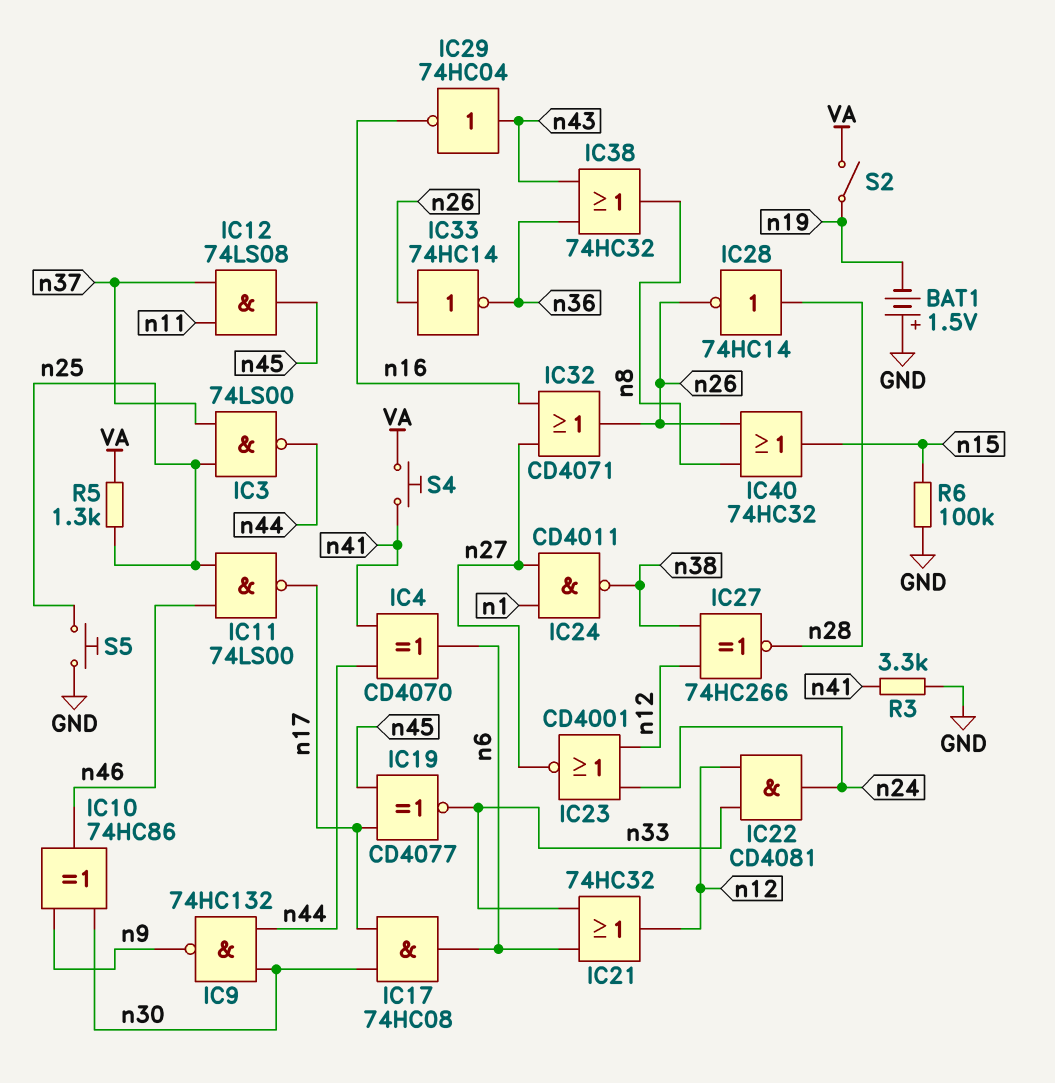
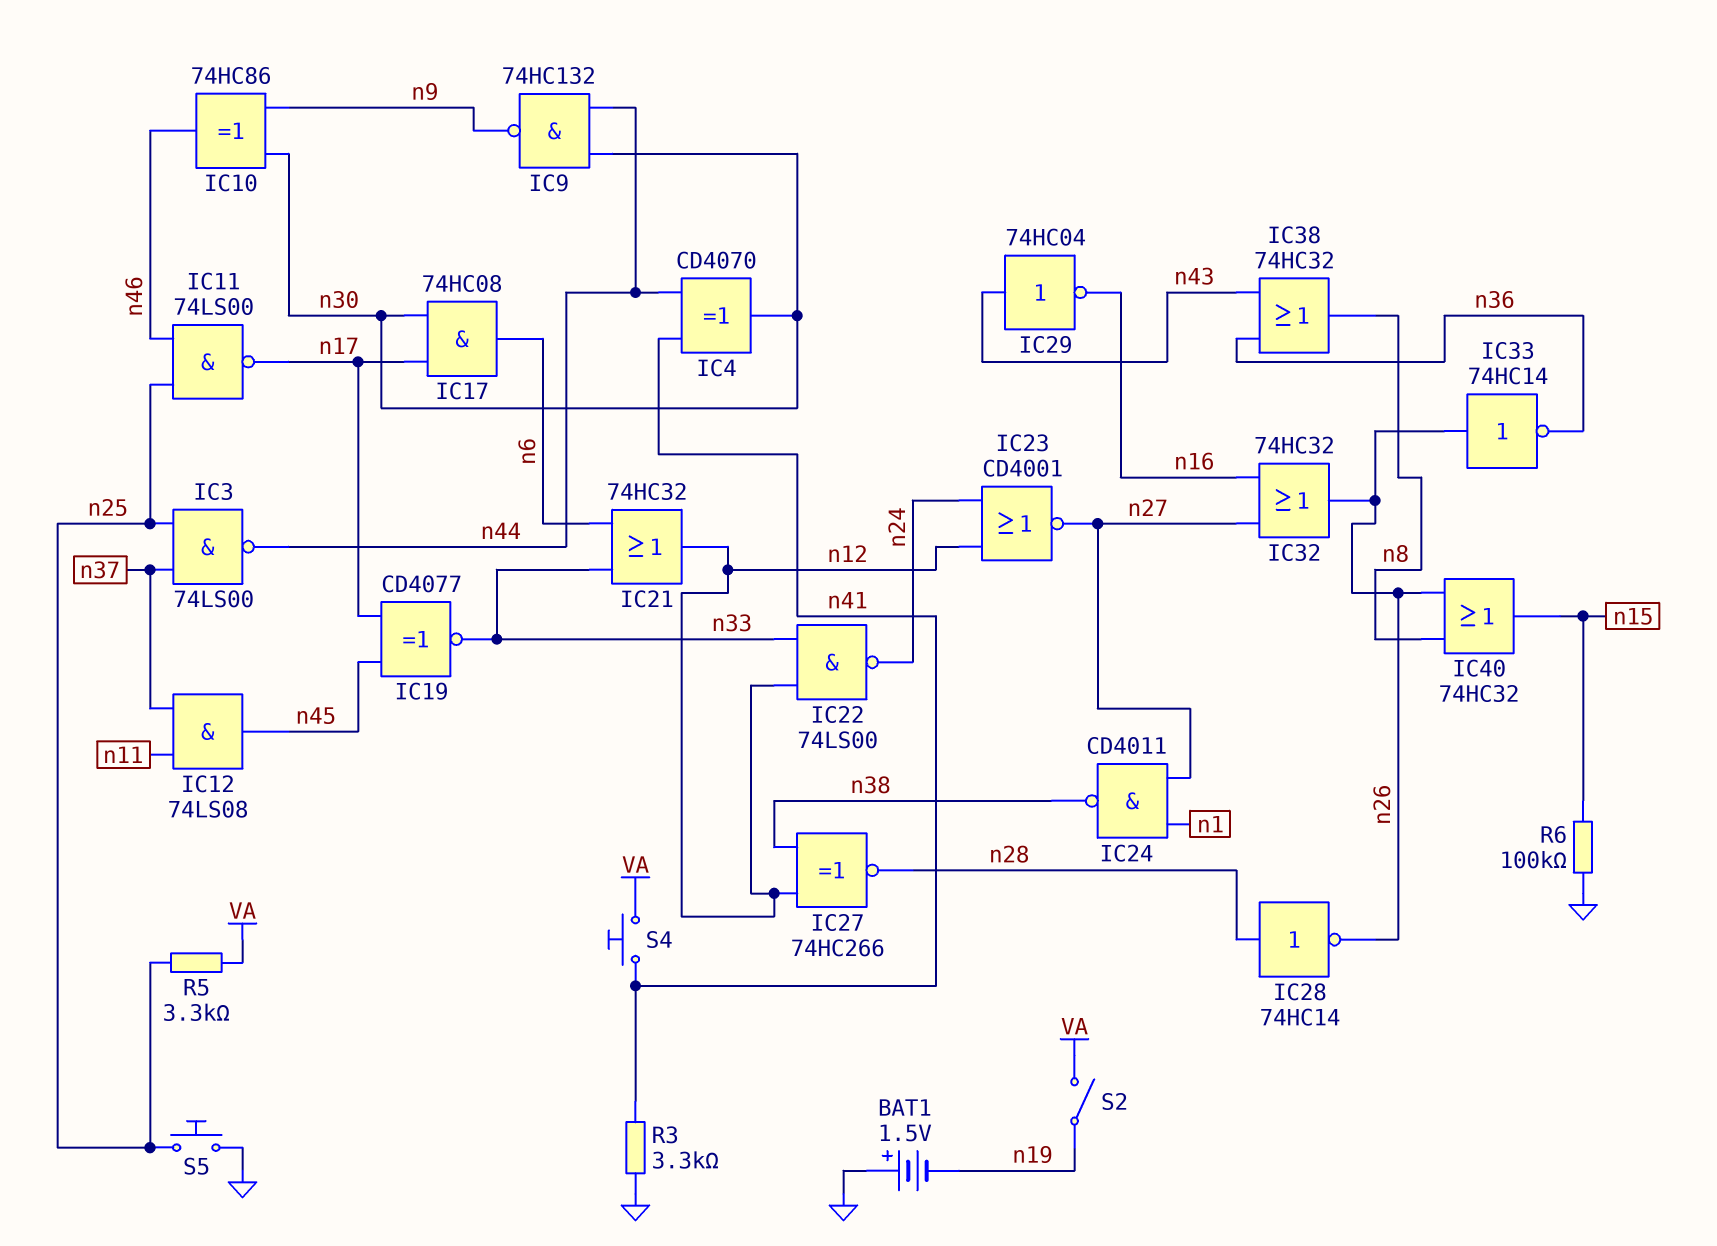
IC4: XOR CD4070 (in n41, in n44, out n6) -> XOR CD4070 (in n41, in n44, out n30)
IC22: AND CD4081 (in n12, in n33, out n24) -> NAND 74LS00 (in n12, in n33, out n24)
IC32: OR CD4071 (in n16, in n27, out n26) -> OR 74HC32 (in n16, in n27, out n26)
R5: 1.3k (VA, n25) -> 3.3k (VA, n25)

